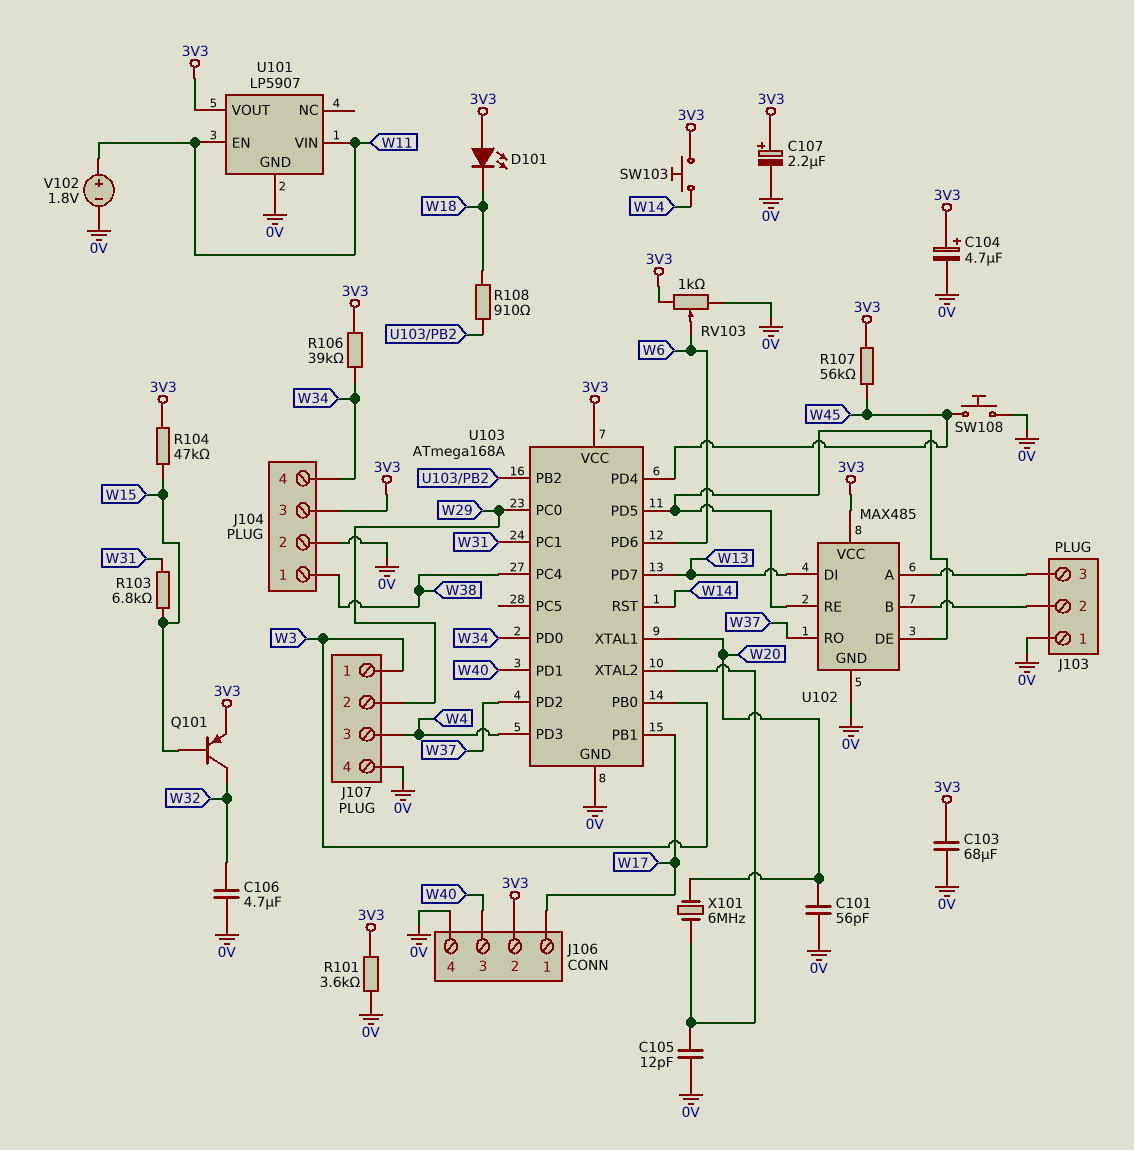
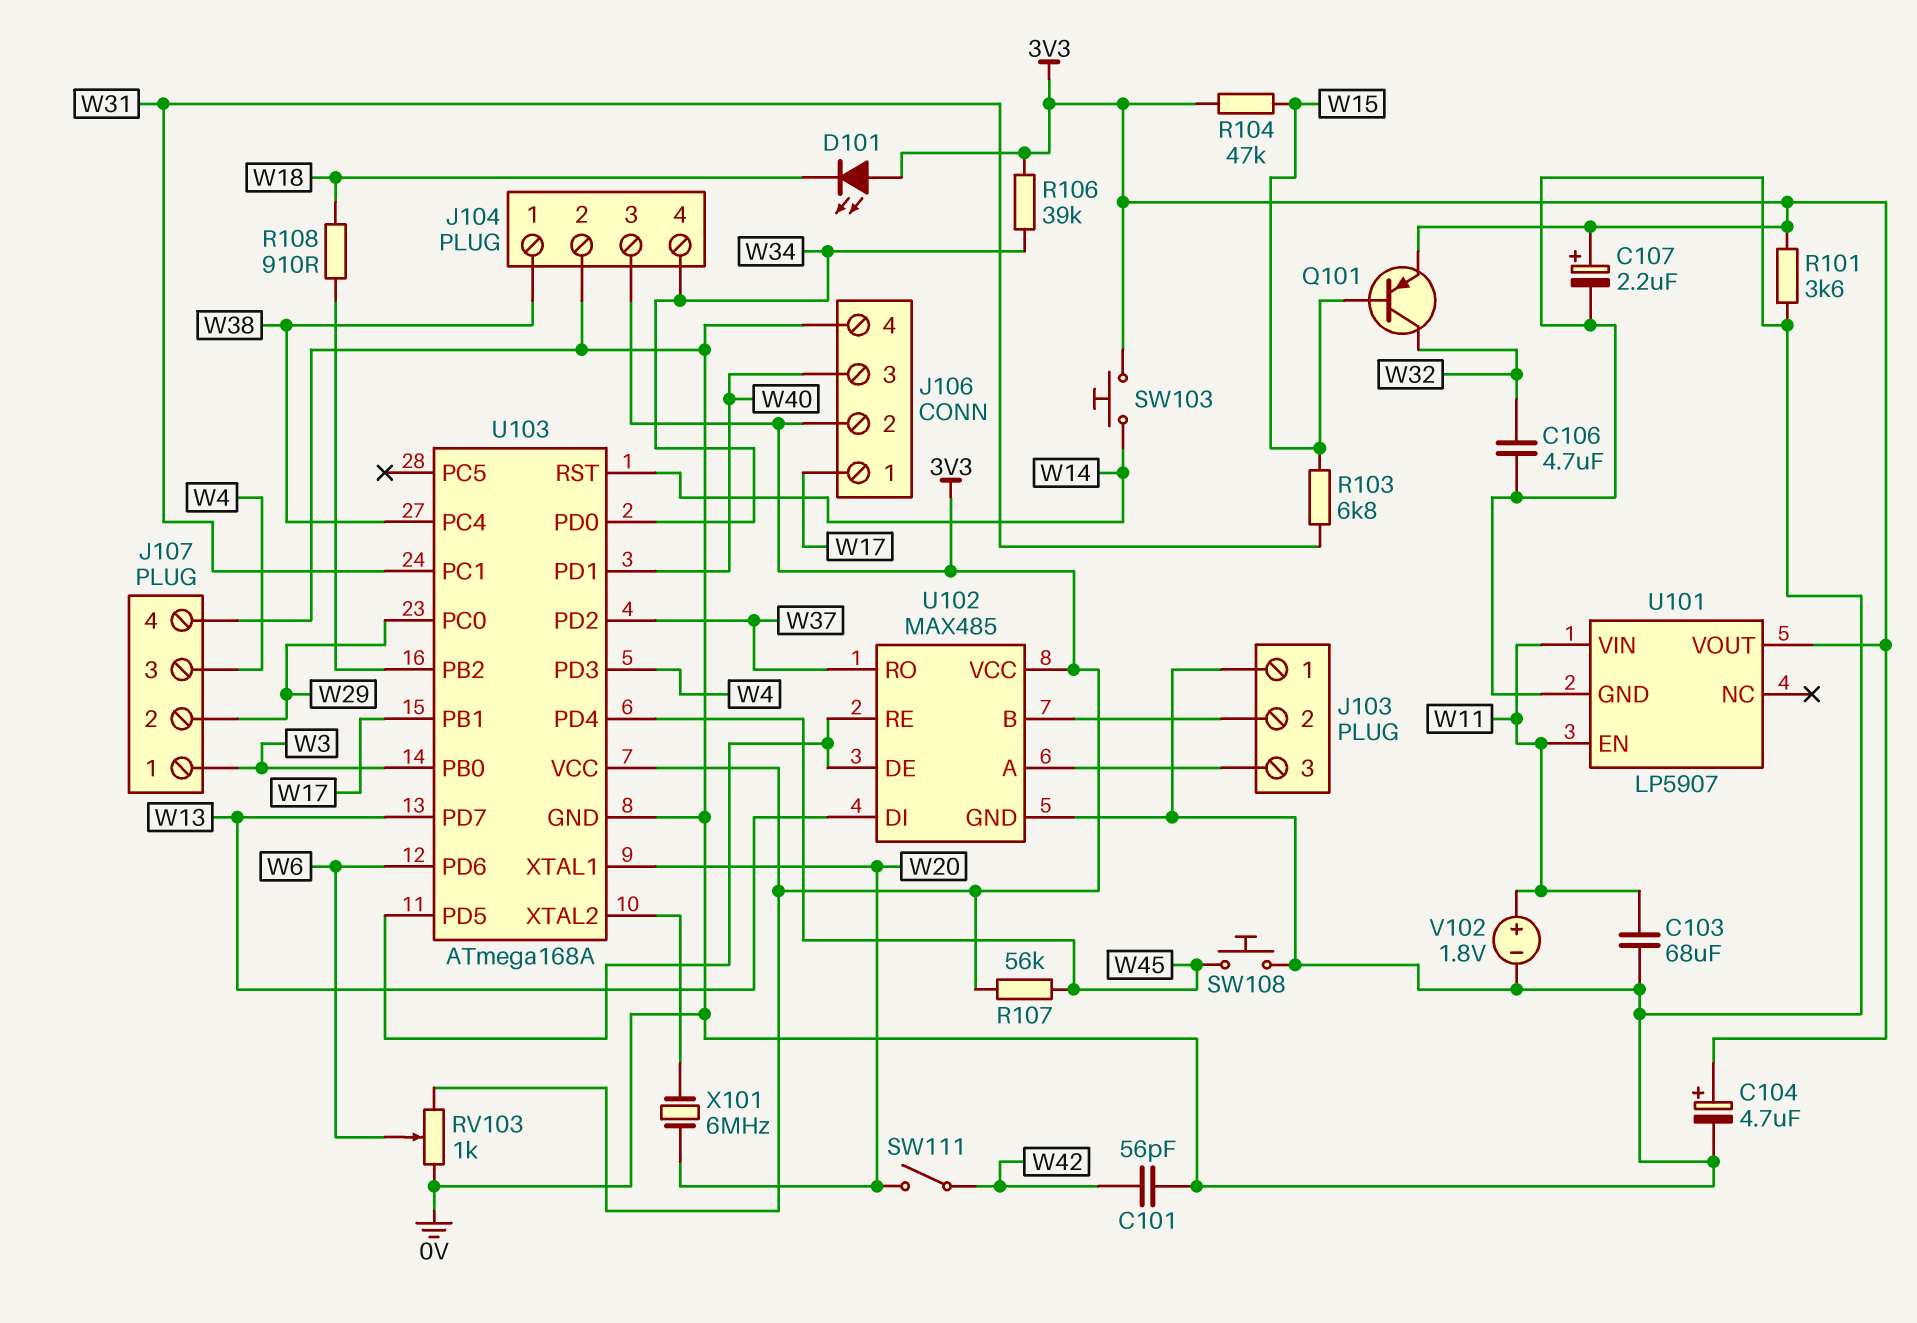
C101: 56pF (0V, W20) -> 56pF (0V, W42)
C103: 68uF (0V, 3V3) -> 68uF (0V, W11)
C105: 12pF (0V, U103/XTAL2) -> none
SW111: none -> switch (W20, W42)

